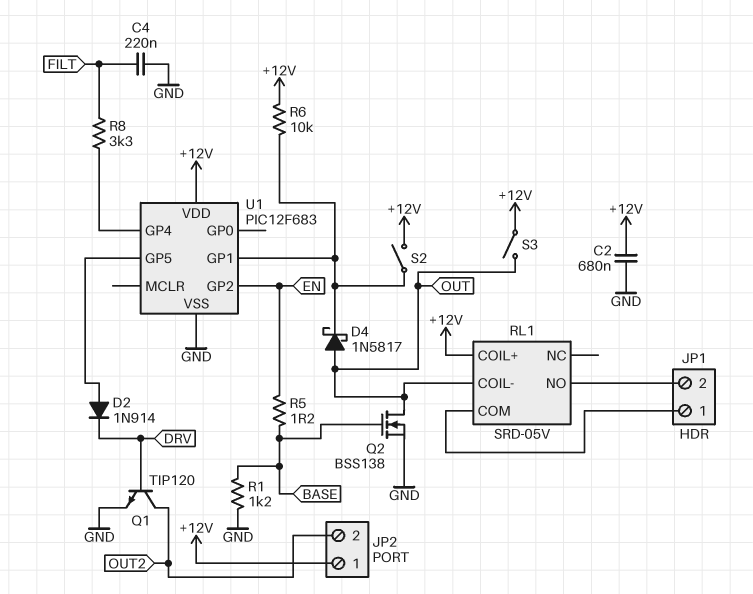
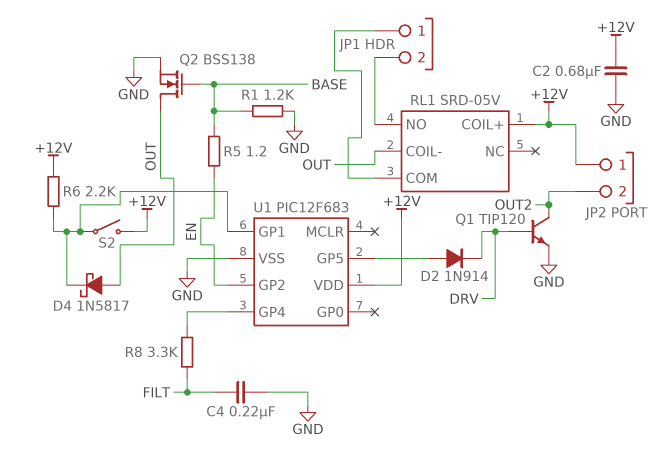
R6: 10k (+12V, U1/GP1) -> 2.2k (+12V, U1/GP1)
S3: switch (+12V, OUT) -> none

